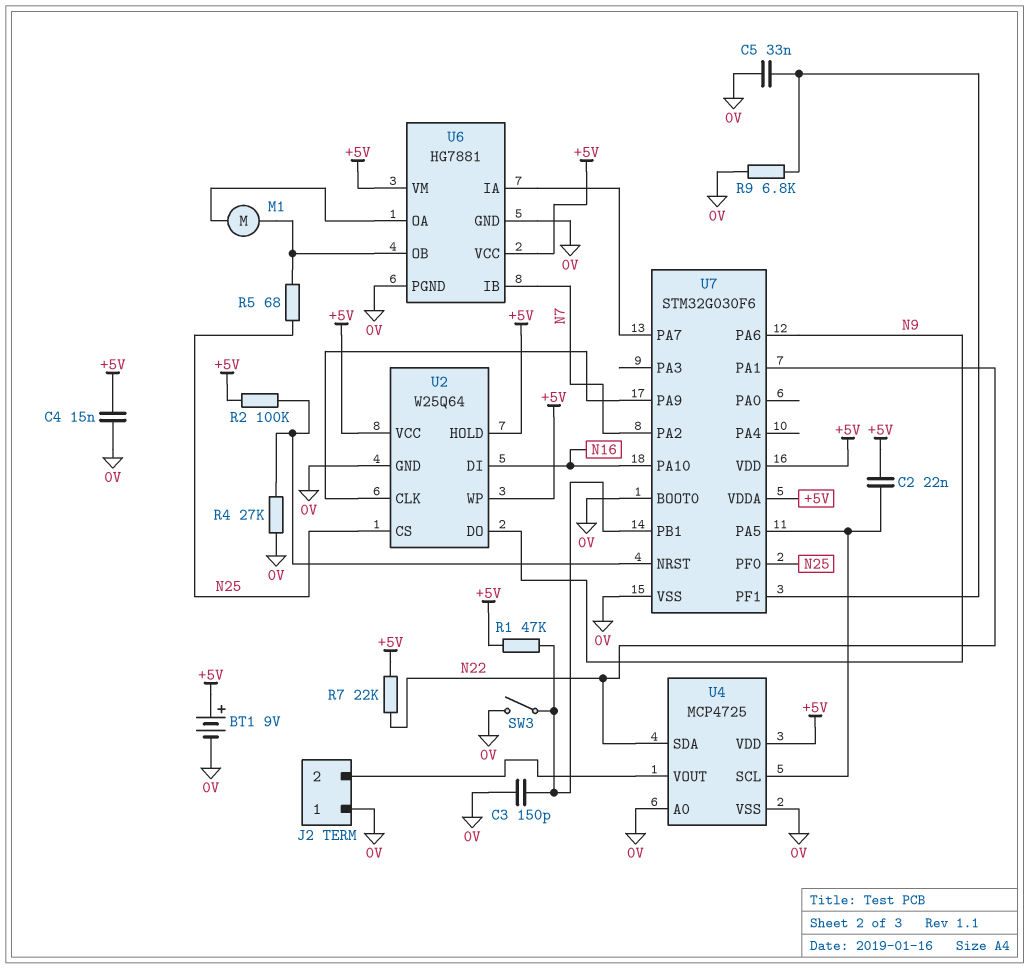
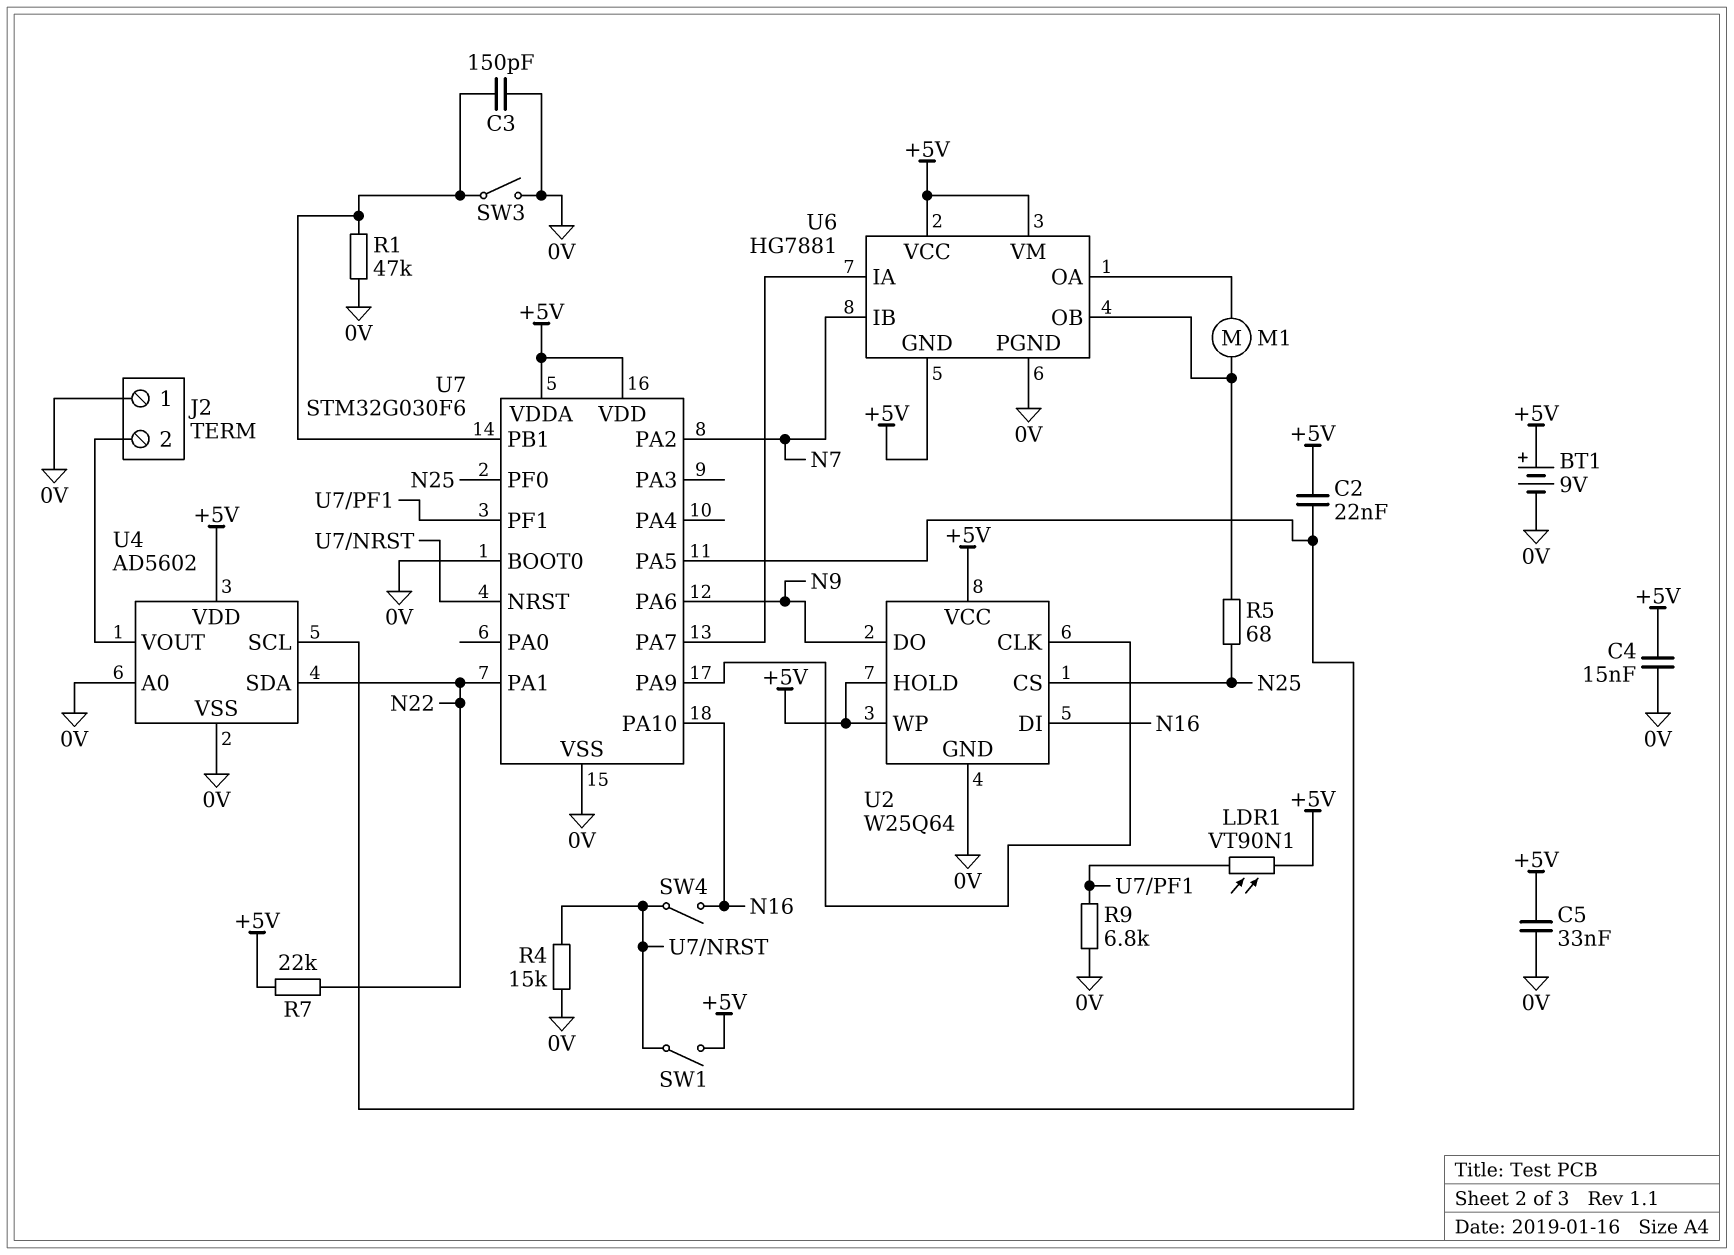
C5: 33nF (0V, U7/PF1) -> 33nF (+5V, 0V)
LDR1: none -> VT90N1 (+5V, U7/PF1)
R1: 47k (+5V, U7/PB1) -> 47k (0V, U7/PB1)
R2: 100k (+5V, U7/NRST) -> none
R4: 27k (0V, U7/NRST) -> 15k (0V, U7/NRST)
SW1: none -> switch (+5V, U7/NRST)
SW4: none -> switch (N16, U7/NRST)
U4: MCP4725 -> AD5602
U6 pin GND: 0V -> +5V

